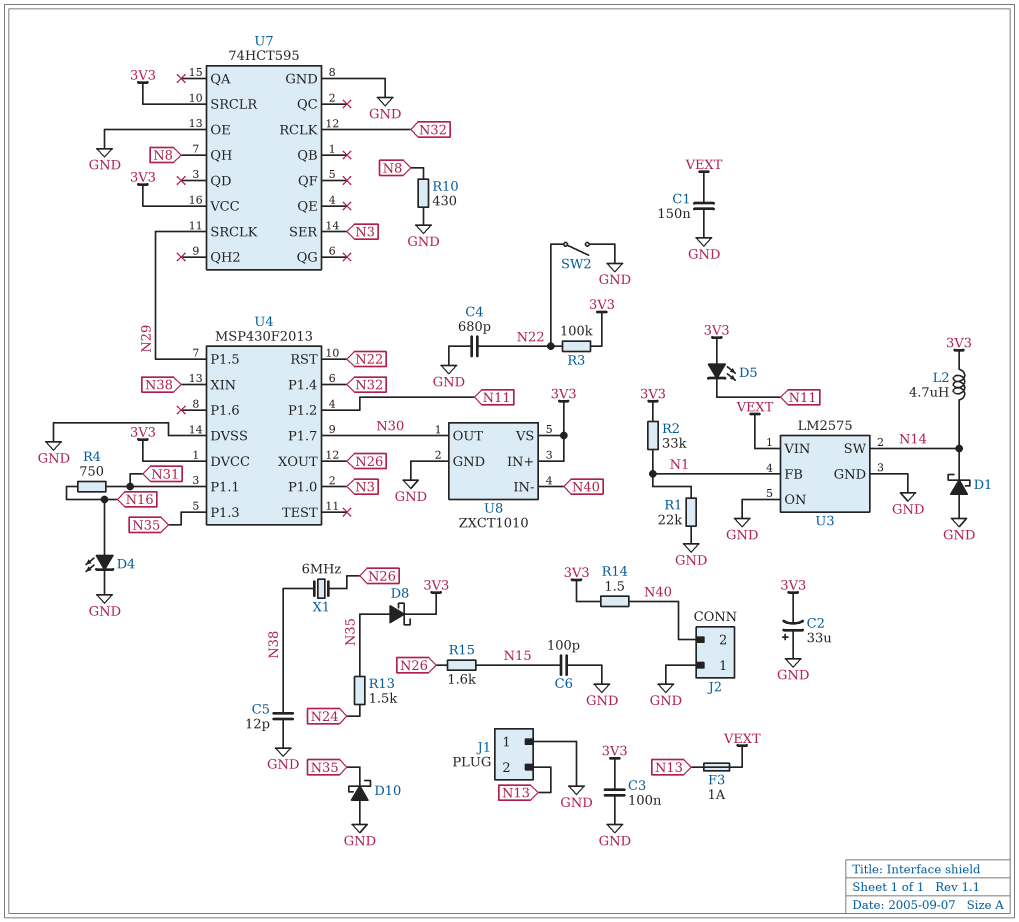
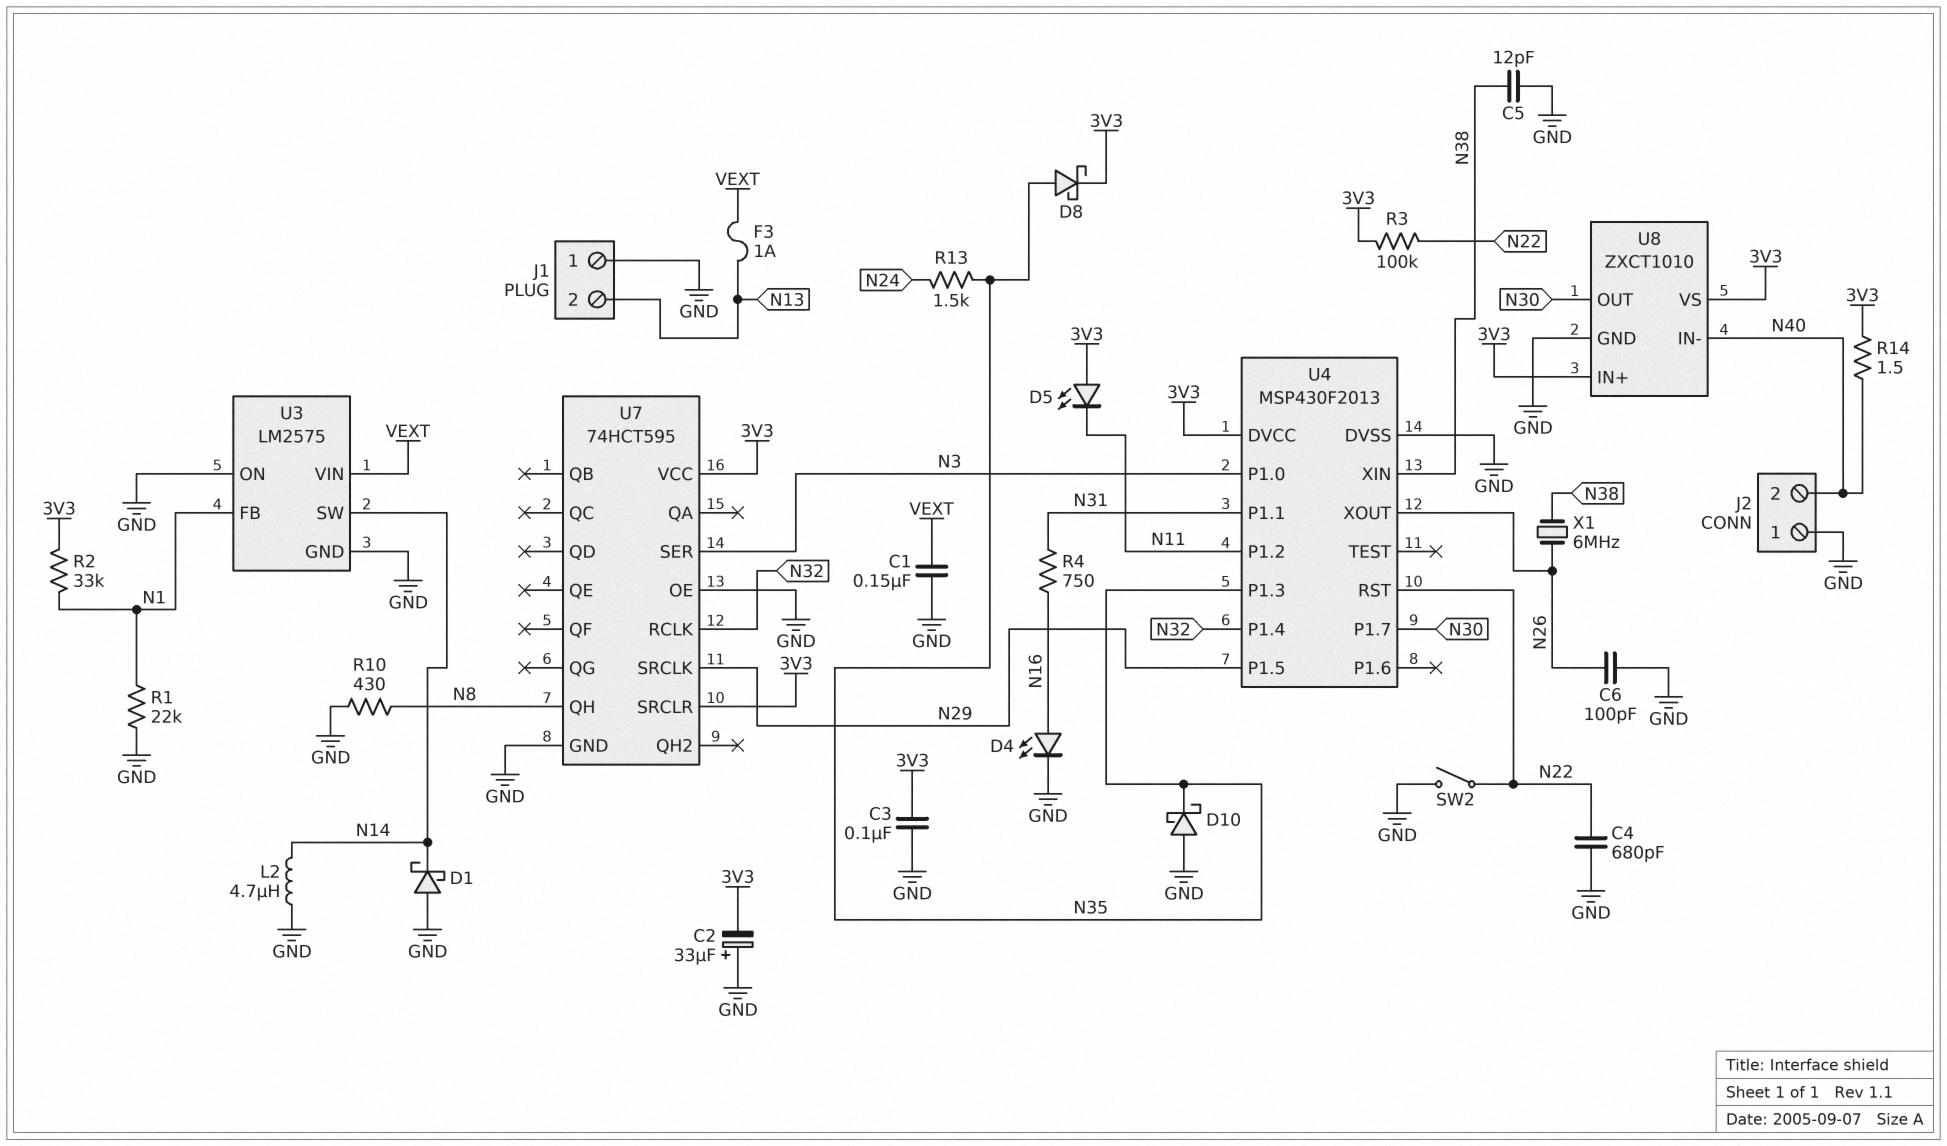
C6: 100pF (GND, N15) -> 100pF (GND, N26)
L2: 4.7uH (3V3, N14) -> 4.7uH (GND, N14)
R15: 1.6k (N15, N26) -> none

